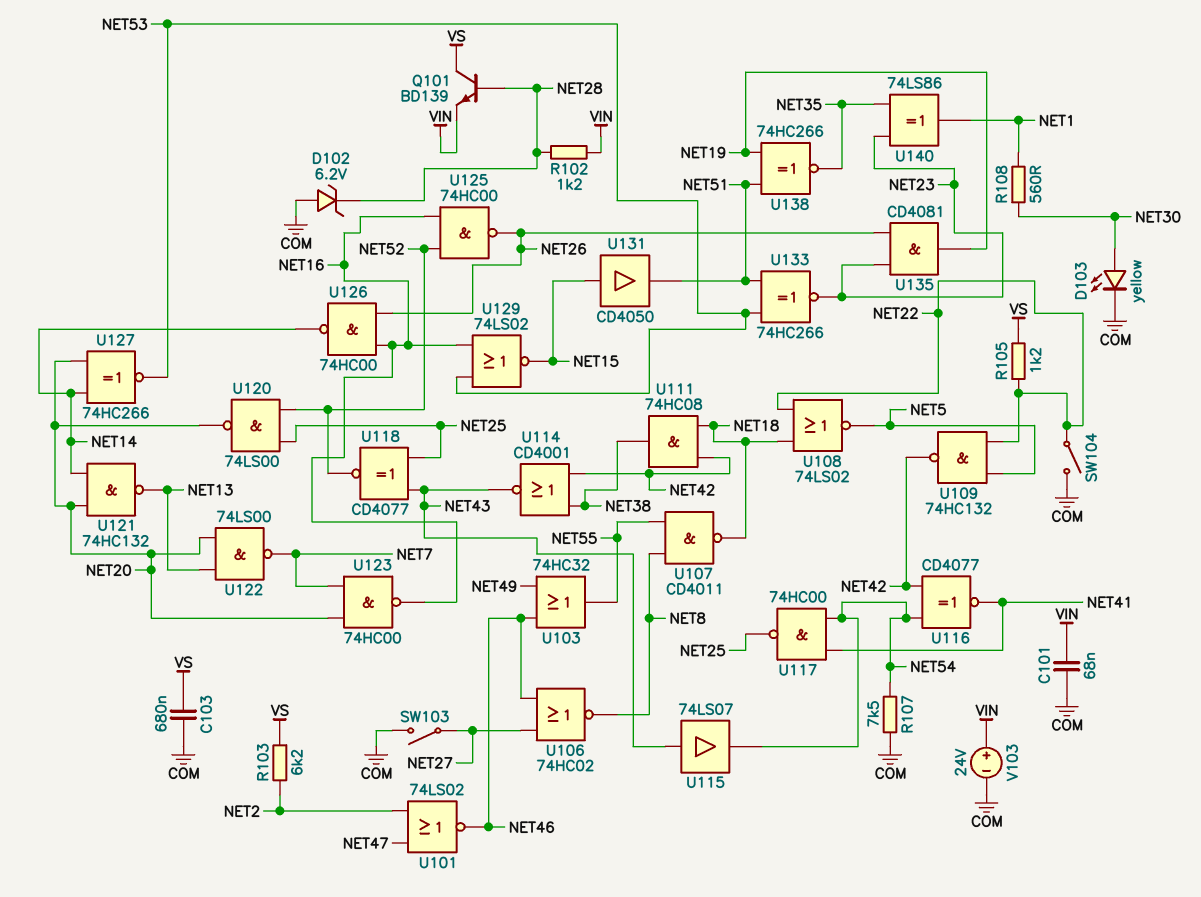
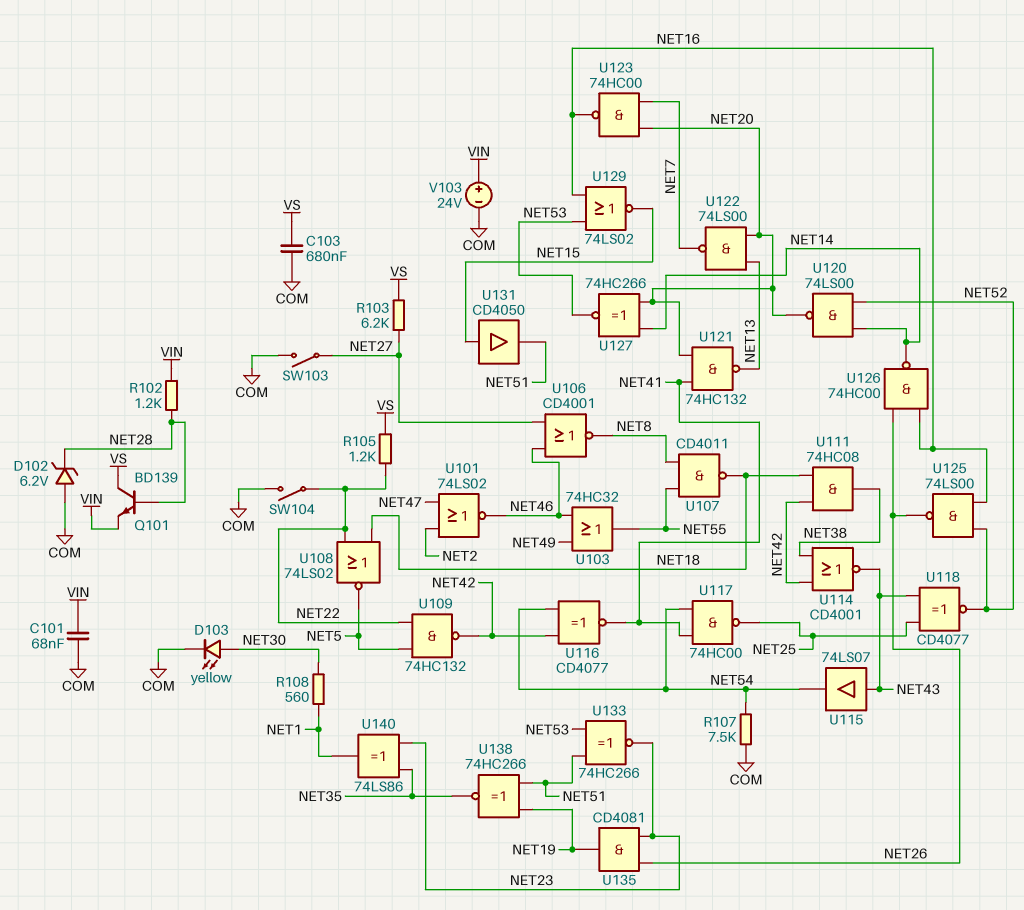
R103: 6.2k (NET2, VS) -> 6.2k (NET27, VS)
U106: NOR 74HC02 (in NET27, in NET46, out NET8) -> NOR CD4001 (in NET27, in NET46, out NET8)
U120: NAND 74LS00 (in NET25, in NET52, out NET20) -> NAND 74LS00 (in NET14, in NET52, out NET20)
U121: NAND 74HC132 (in NET14, in NET20, out NET13) -> NAND 74HC132 (in NET20, in NET41, out NET13)
U125: NAND 74HC00 (in NET16, in NET52, out NET26) -> NAND 74LS00 (in NET16, in NET52, out NET26)

